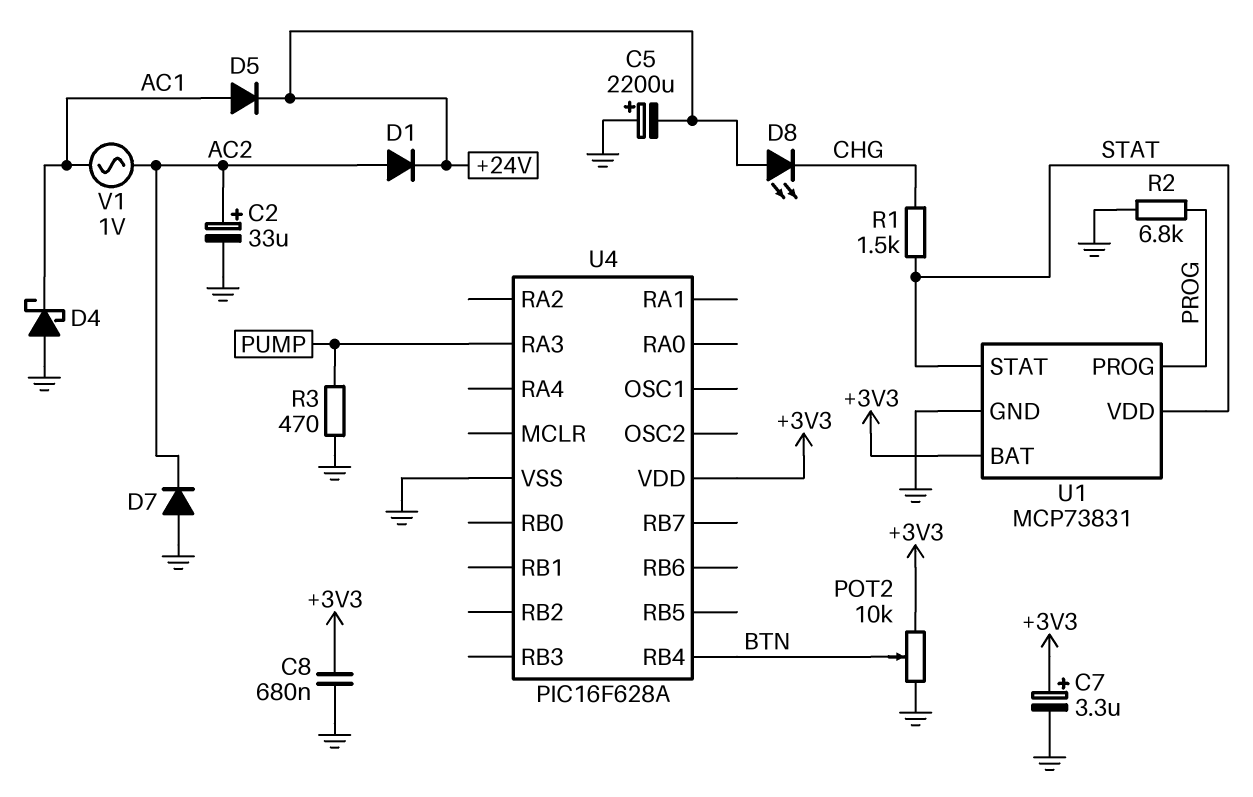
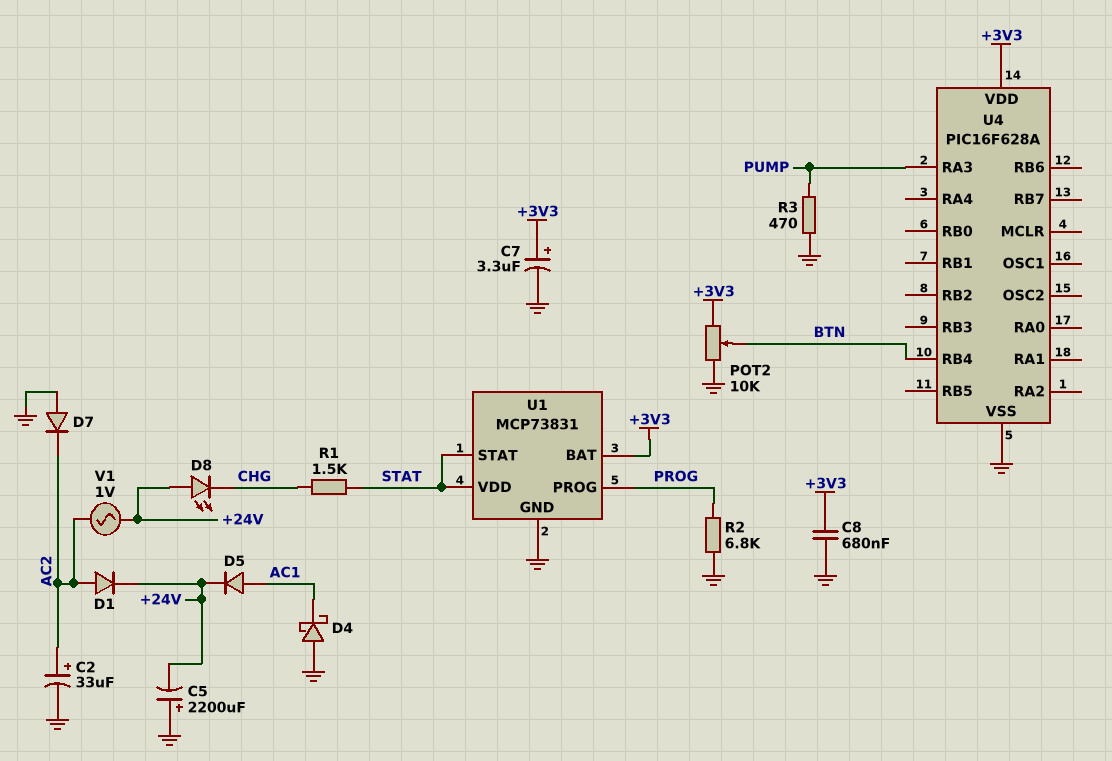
V1: AC 1V (AC1, AC2) -> AC 1V (+24V, AC2)

